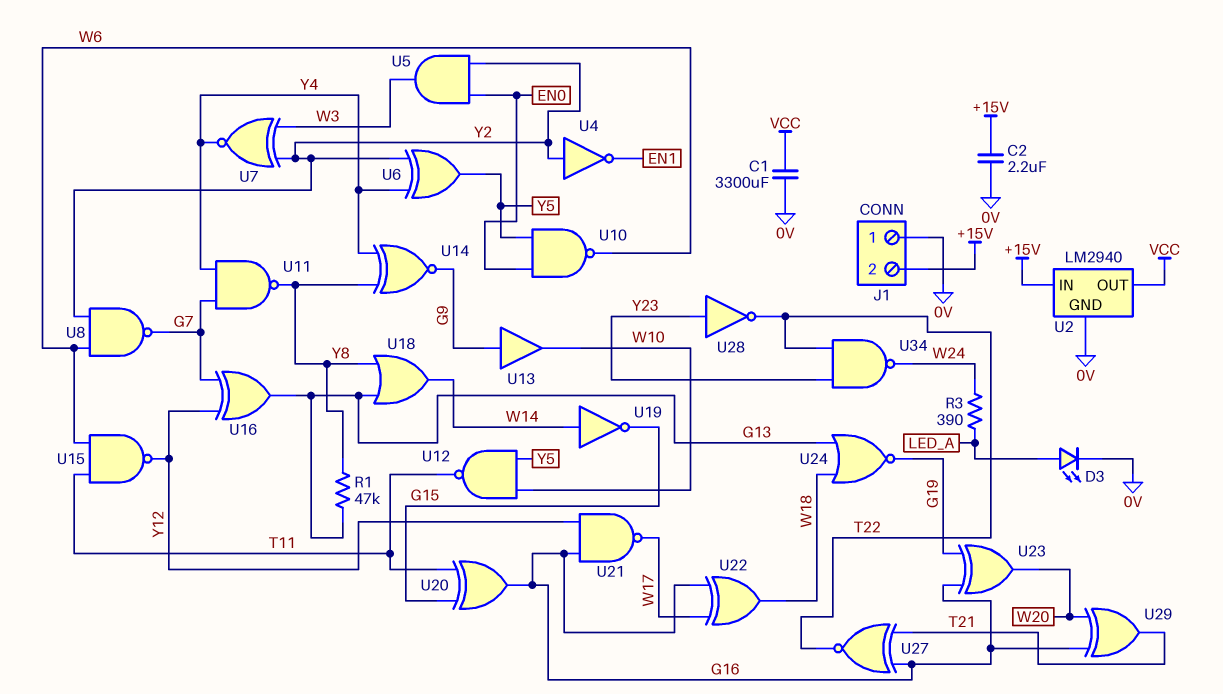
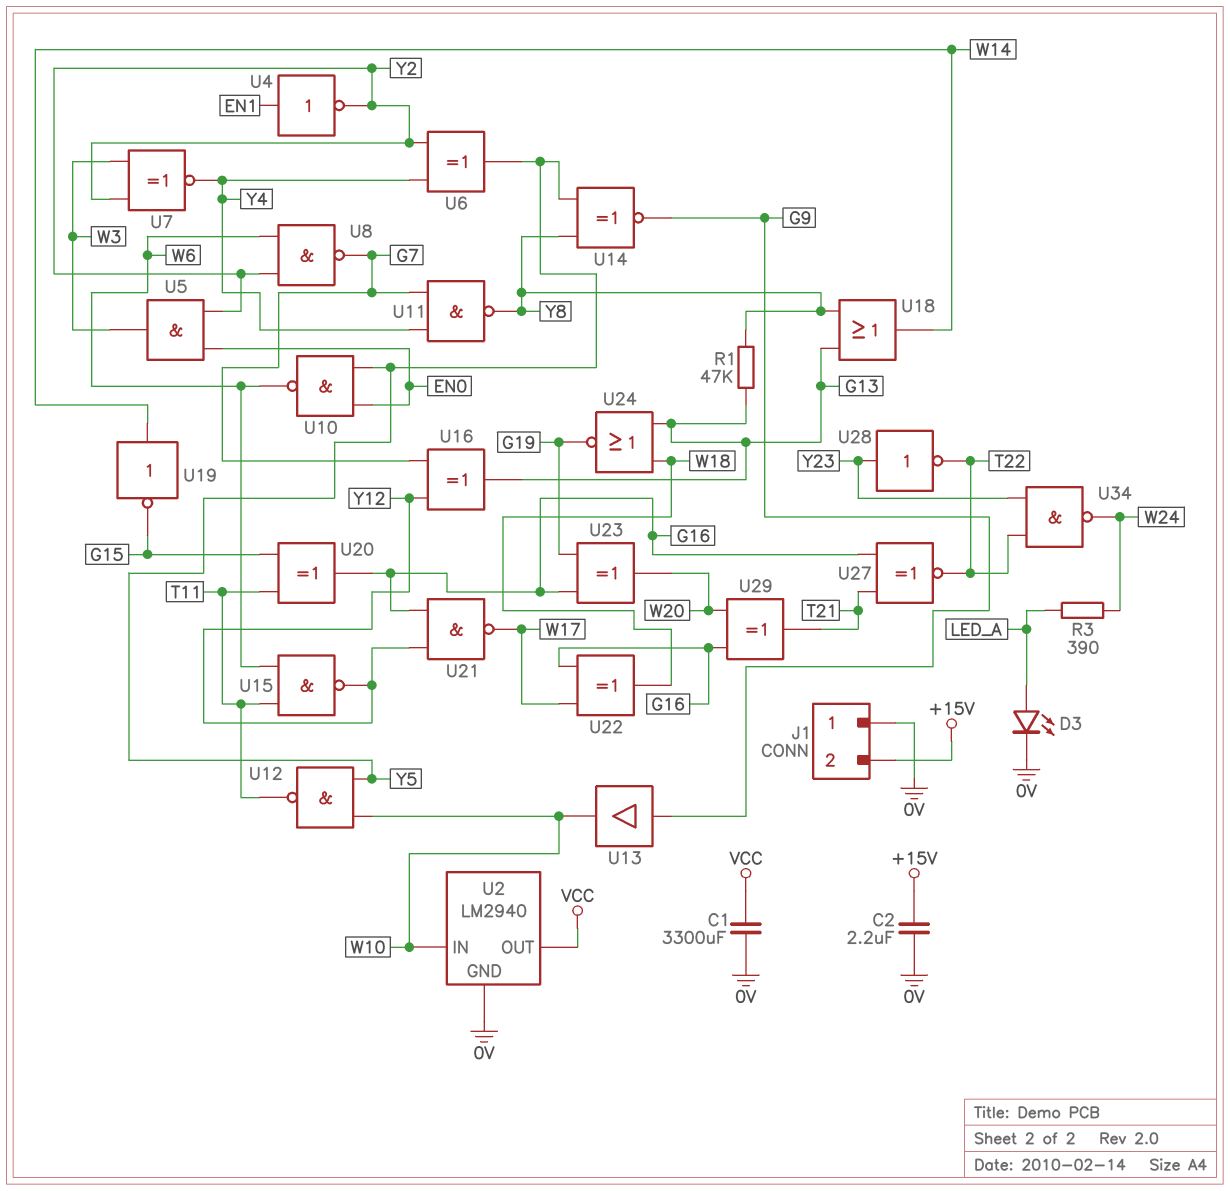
U2 pin IN: +15V -> W10
U4: NOT (in Y2, out EN1) -> NOT (in EN1, out Y2)
U14: XNOR (in Y4, in Y8, out G9) -> XNOR (in Y5, in Y8, out G9)

